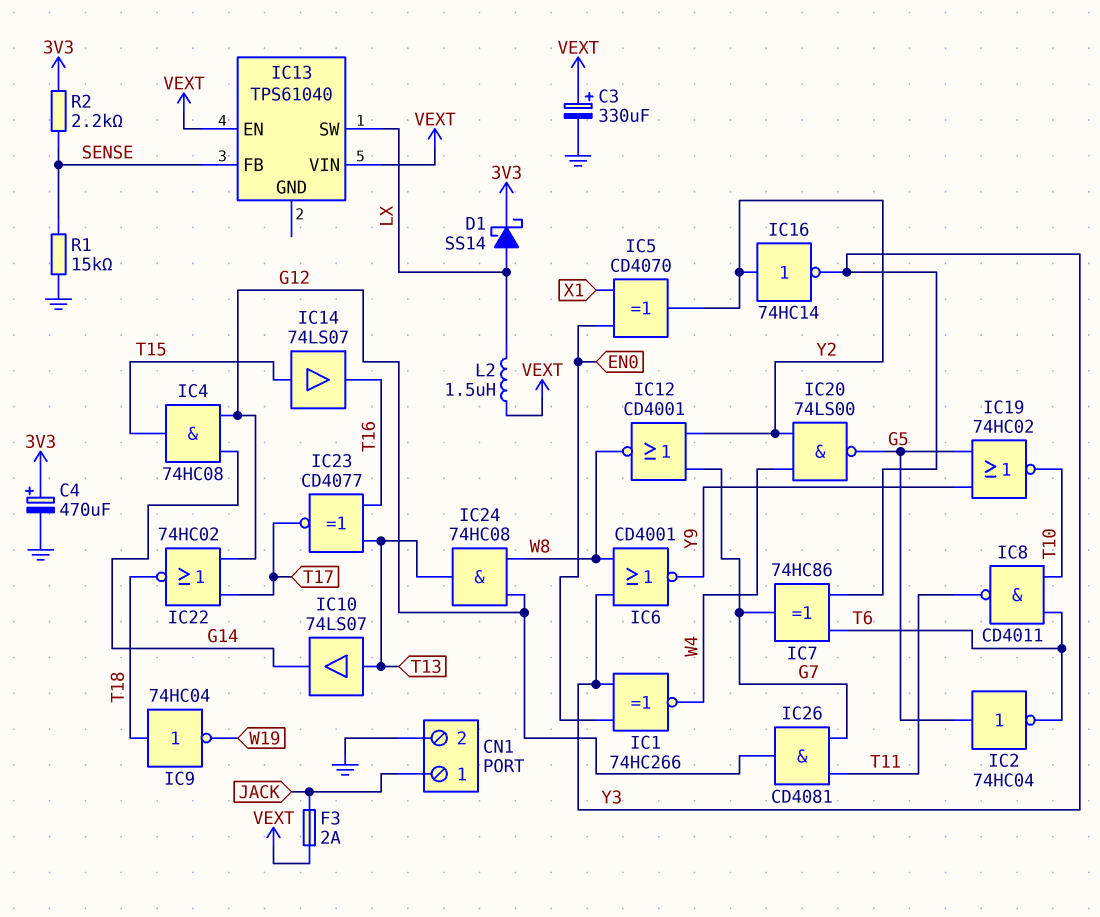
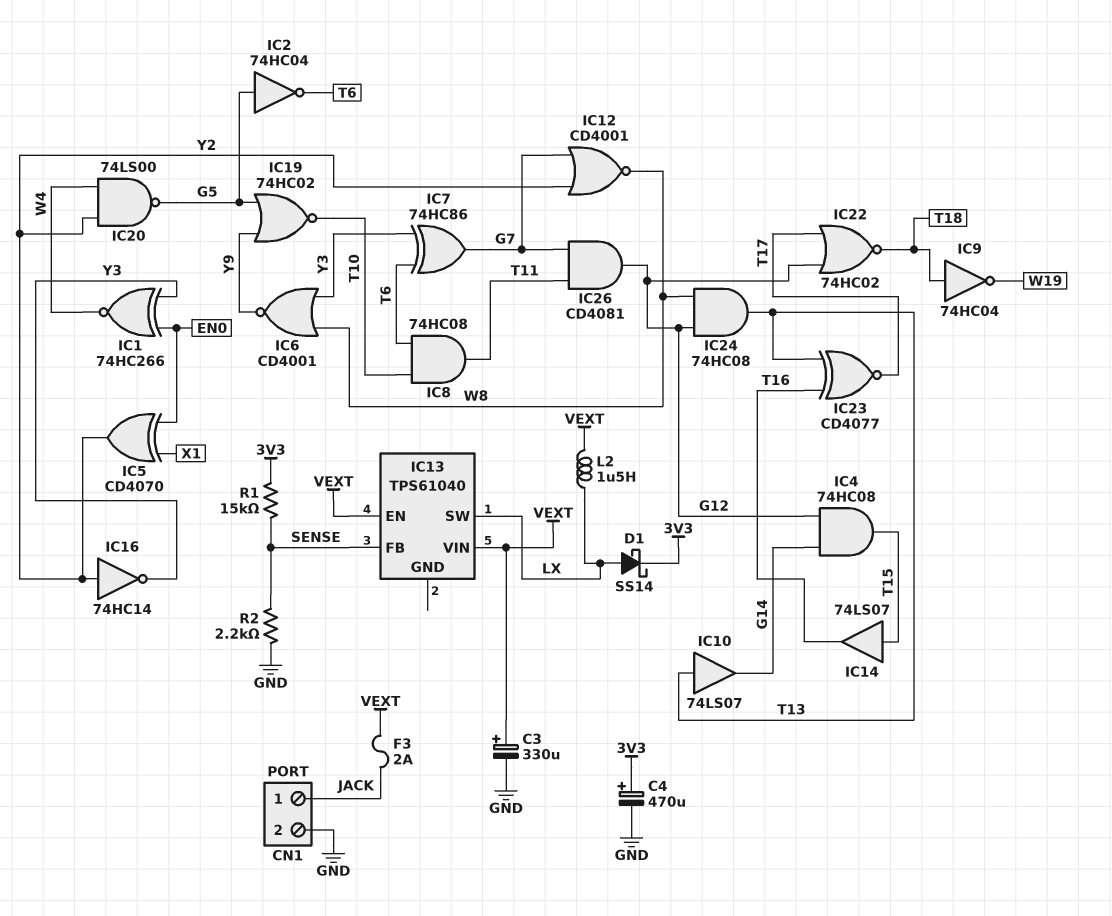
IC8: NAND CD4011 (in T6, in T10, out T11) -> AND 74HC08 (in T6, in T10, out T11)
R1: 15k (GND, SENSE) -> 15k (3V3, SENSE)
R2: 2.2k (3V3, SENSE) -> 2.2k (GND, SENSE)

